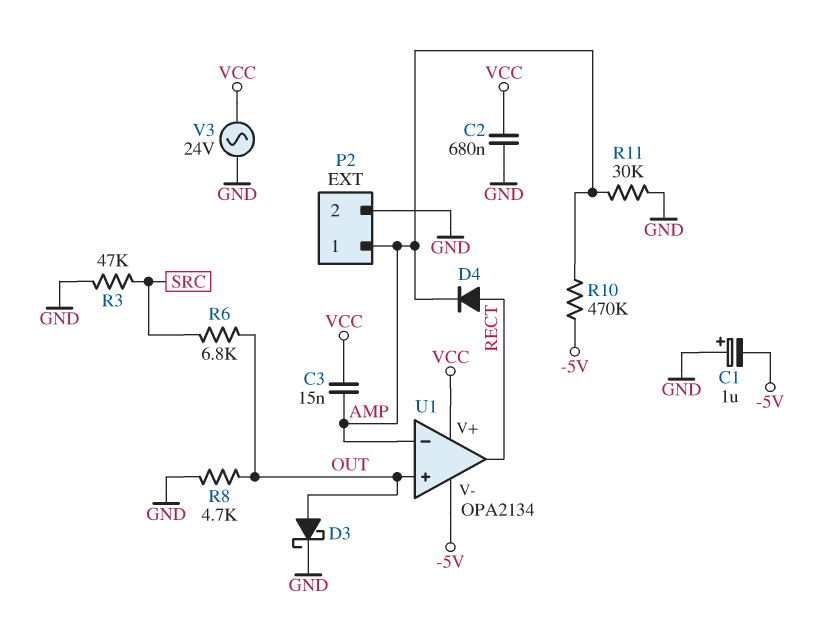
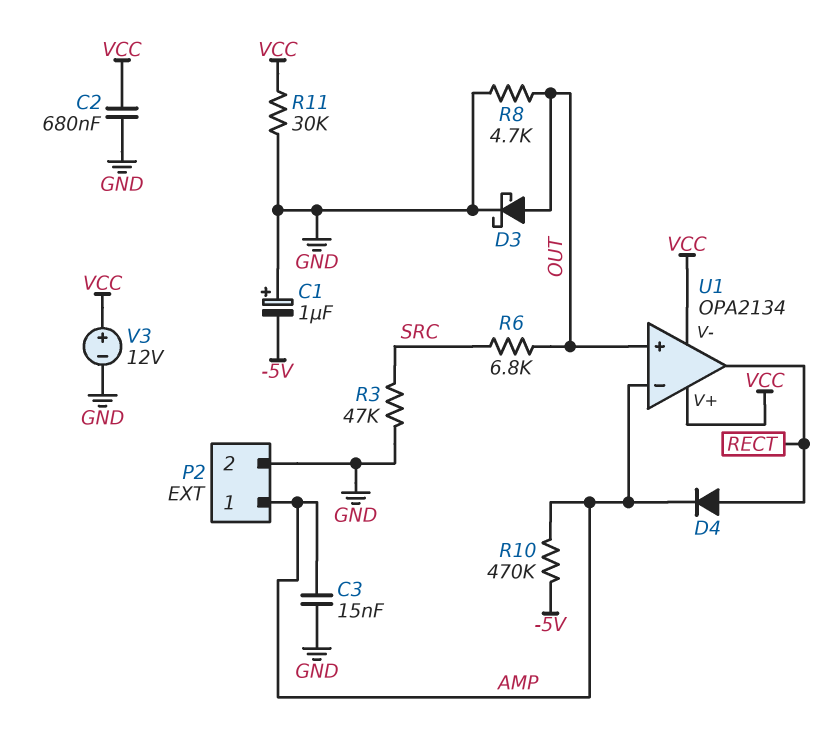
C3: 15nF (AMP, VCC) -> 15nF (AMP, GND)
R11: 30k (AMP, GND) -> 30k (GND, VCC)
U1 pin V-: -5V -> VCC
V3: AC 24V (GND, VCC) -> 12V (plus VCC, minus GND)

